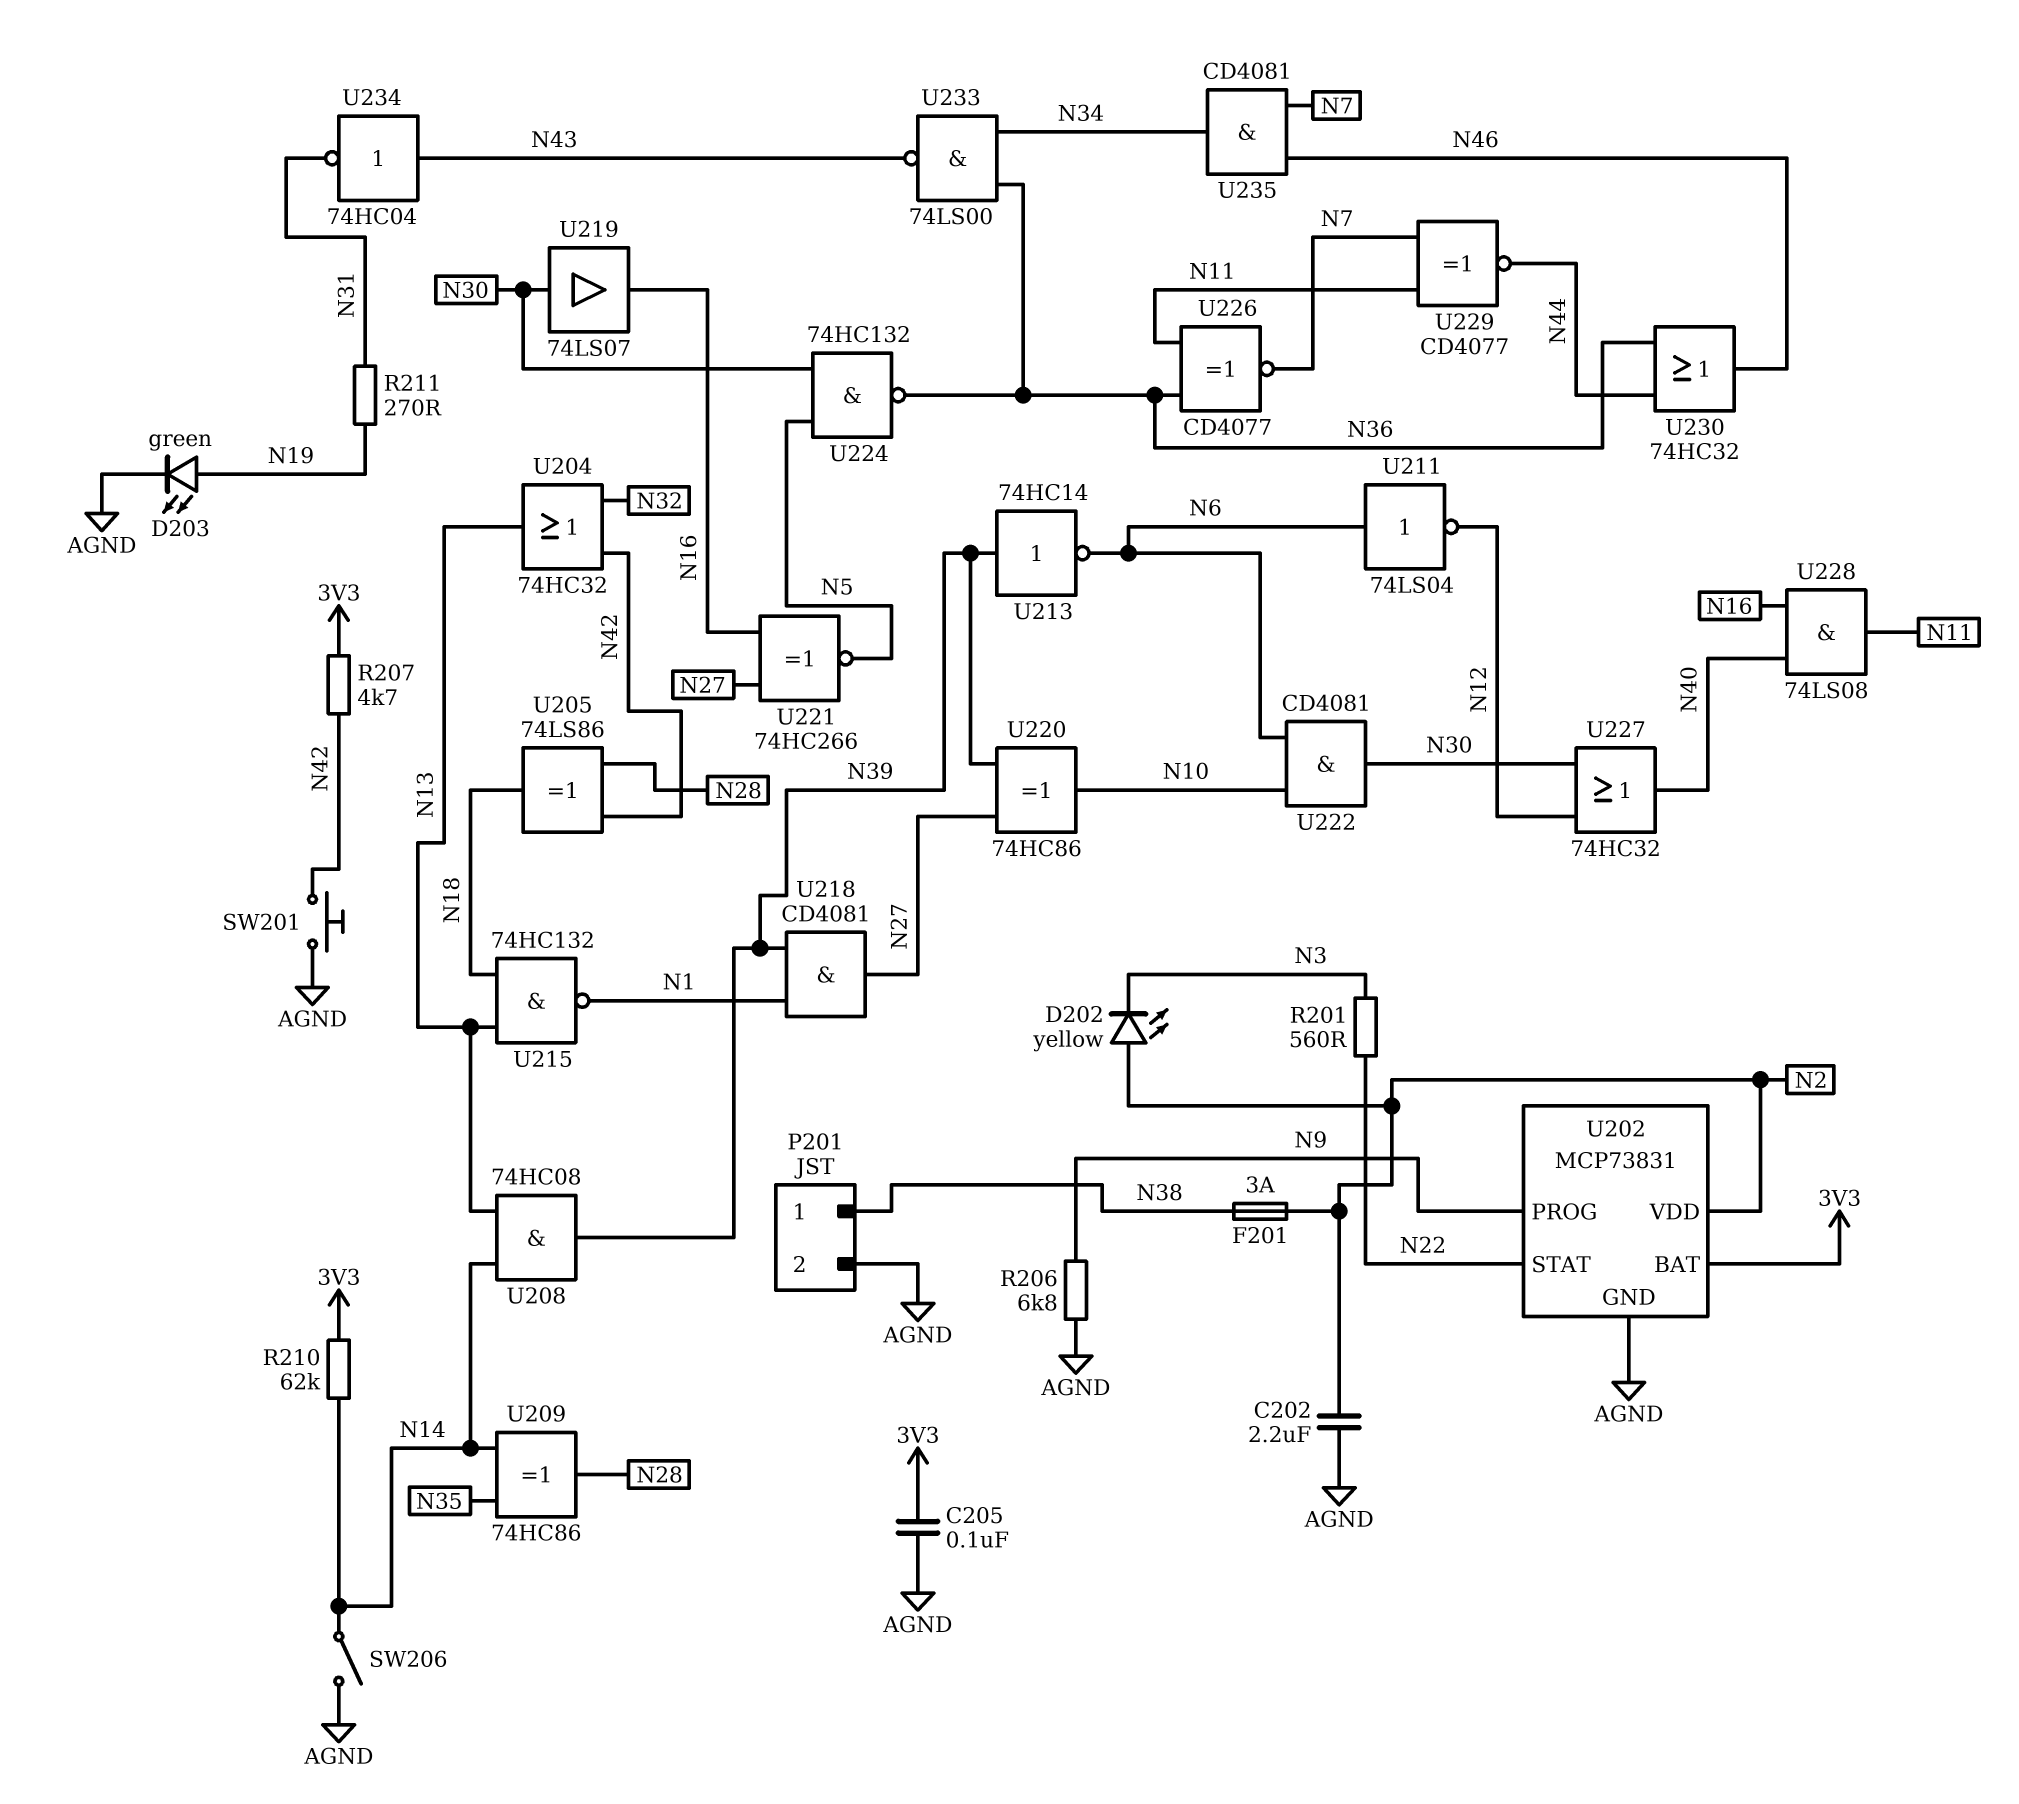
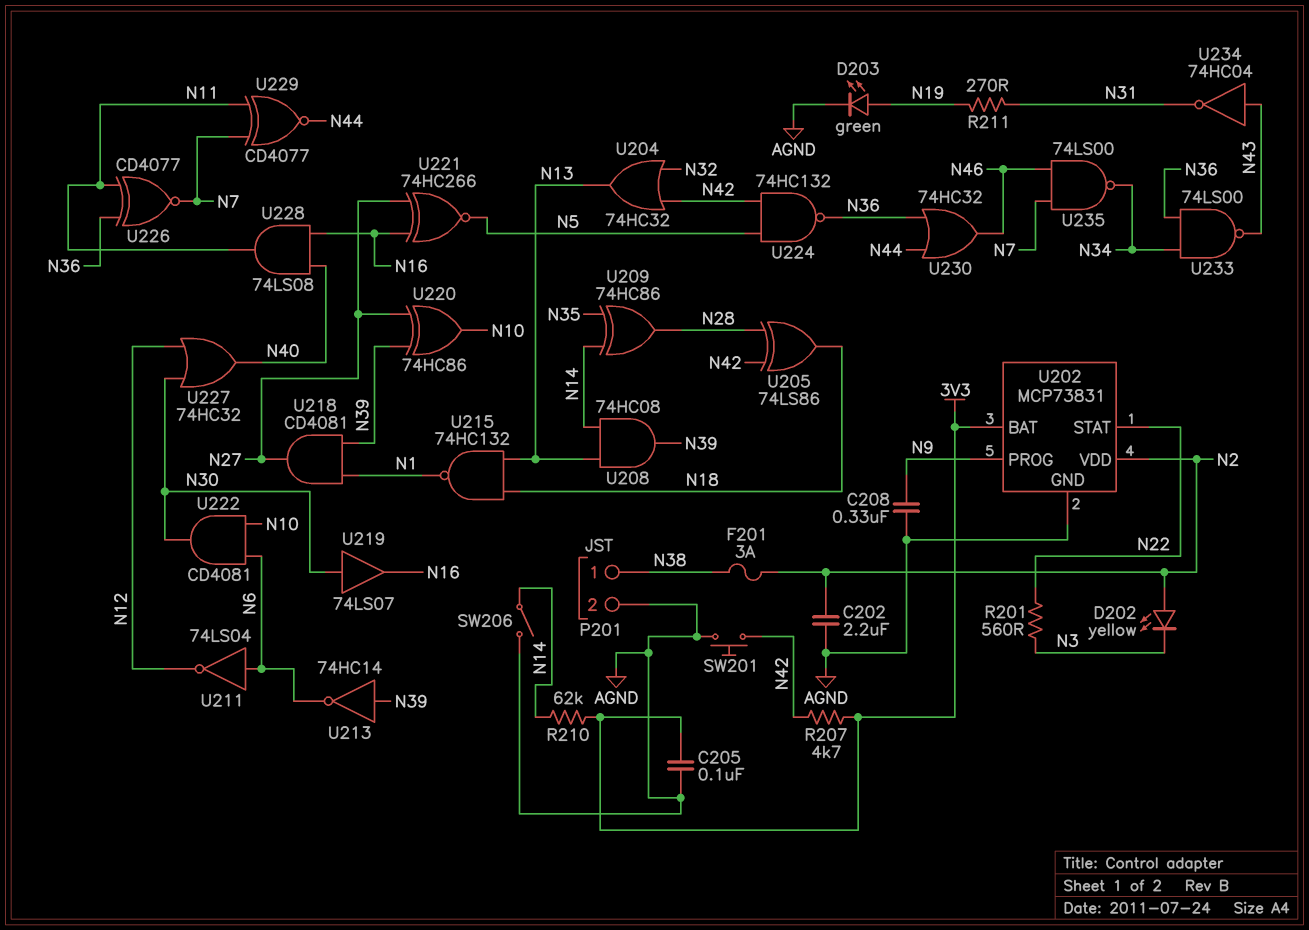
C208: none -> 330nF (AGND, N9)
R206: 6.8k (AGND, N9) -> none
U224: NAND 74HC132 (in N5, in N30, out N36) -> NAND 74HC132 (in N5, in N42, out N36)
U235: AND CD4081 (in N7, in N46, out N34) -> NAND 74LS00 (in N7, in N46, out N34)

